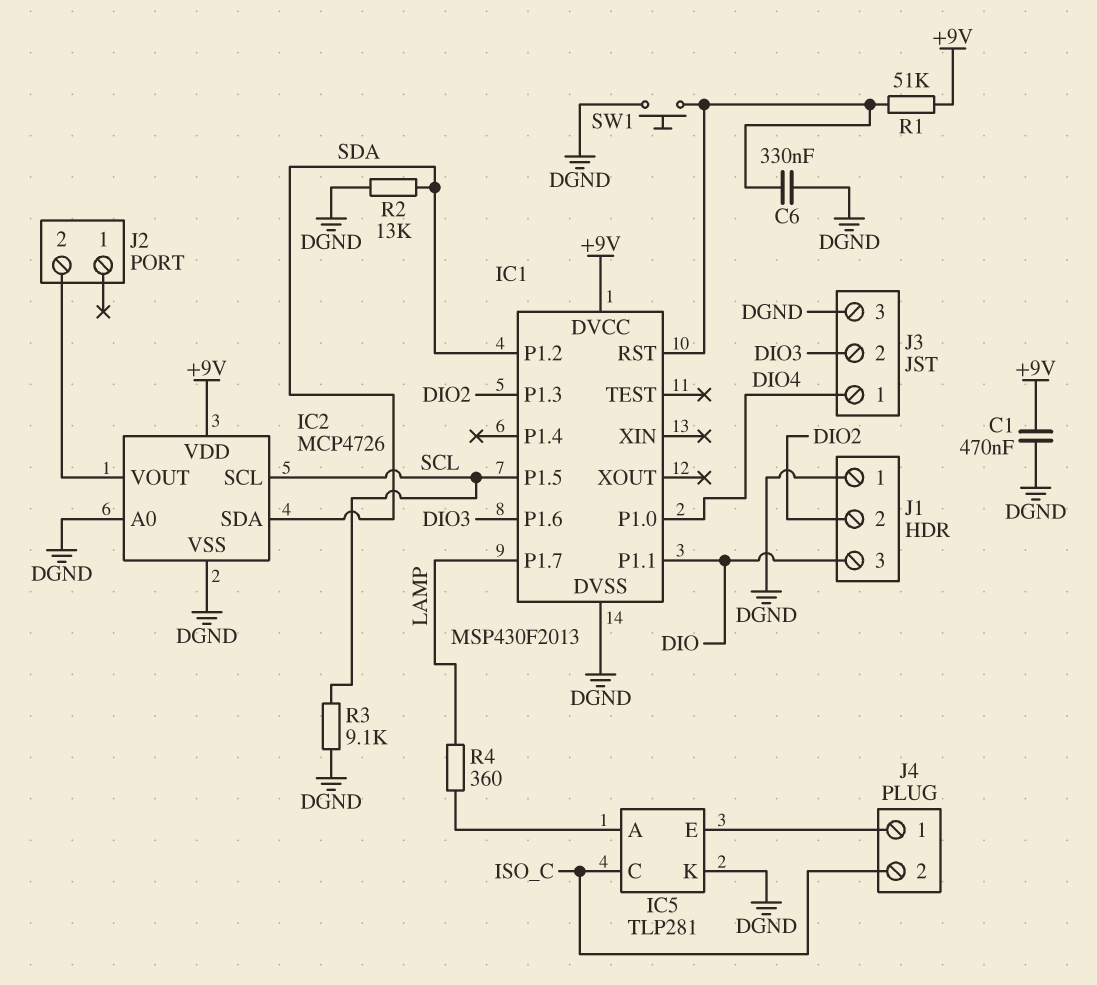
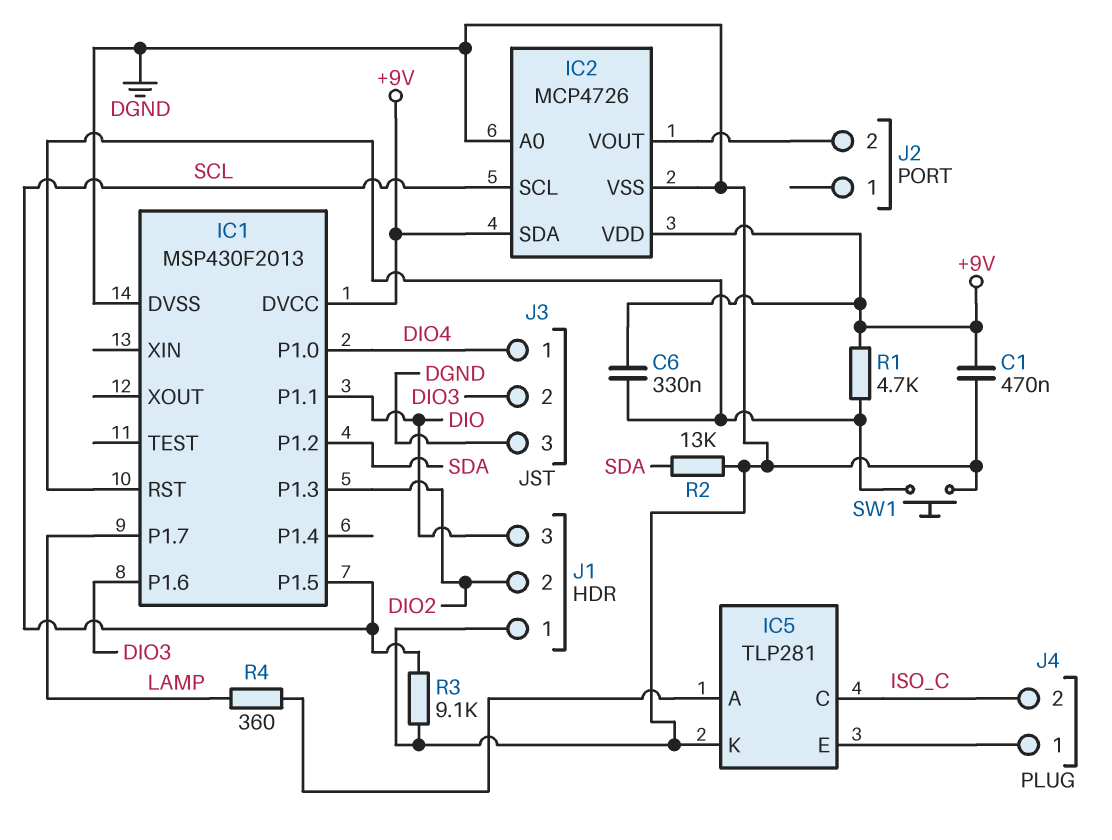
C6: 330nF (DGND, IC1/RST) -> 330nF (+9V, IC1/RST)
IC2 pin SDA: SDA -> +9V
R1: 51k (+9V, IC1/RST) -> 4.7k (+9V, IC1/RST)

